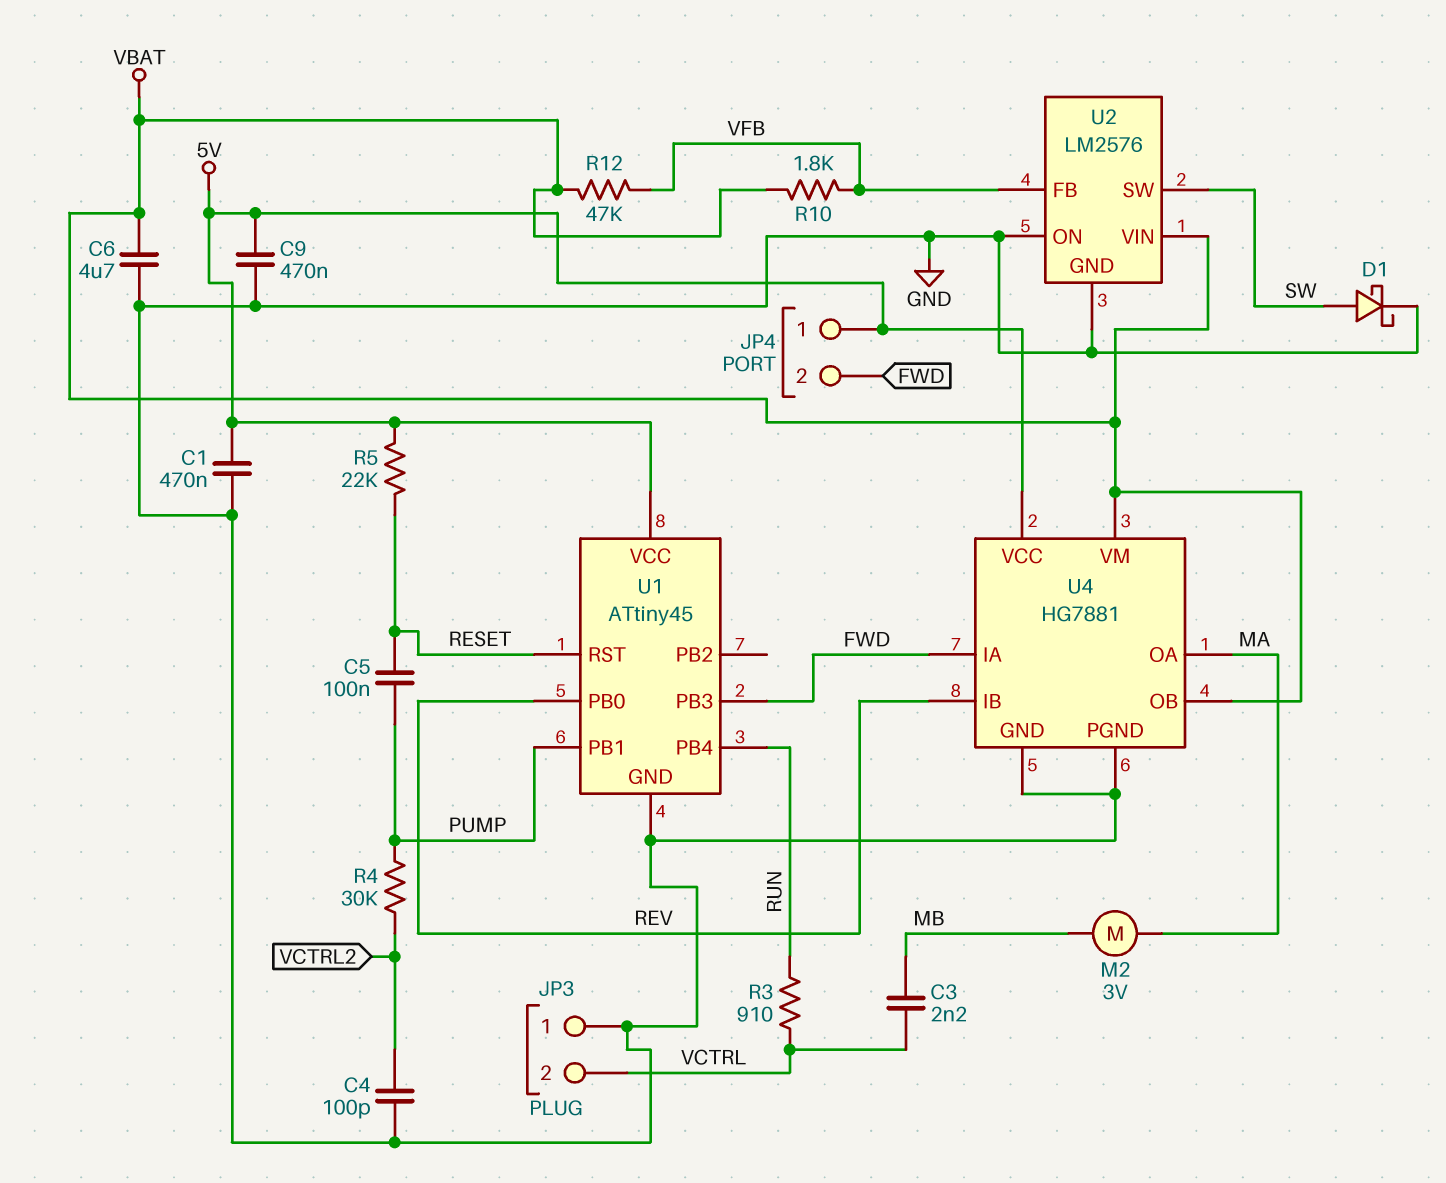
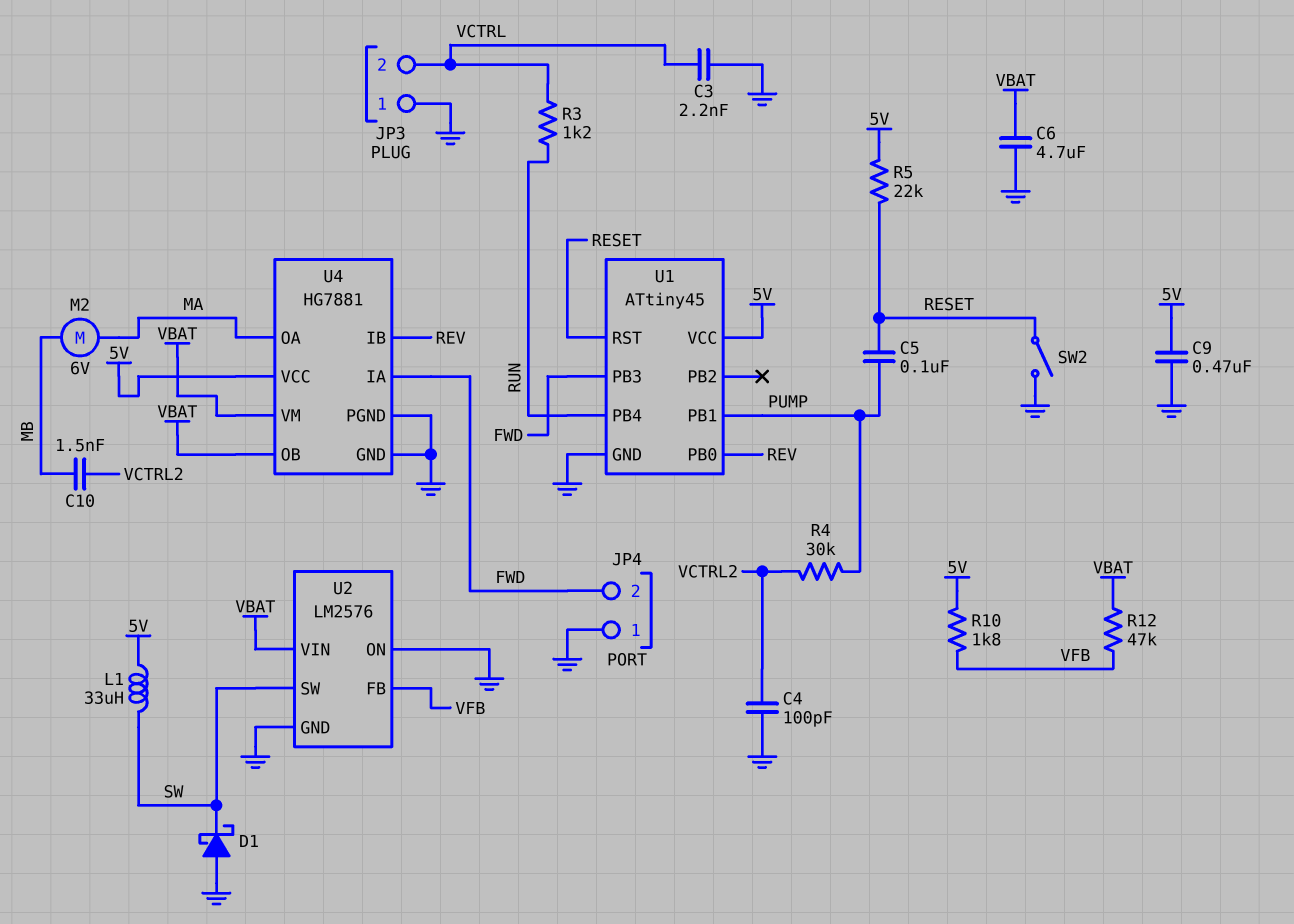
C1: 470nF (5V, GND) -> none
C3: 2.2nF (MB, VCTRL) -> 2.2nF (GND, VCTRL)
C10: none -> 1.5nF (MB, VCTRL2)
D1: schottky (A SW, K GND) -> schottky (A GND, K SW)
JP4 pin 1: 5V -> GND
L1: none -> 33uH (5V, SW)
M2: motor 3V (MA, MB) -> motor 6V (MA, MB)
R3: 910 (RUN, VCTRL) -> 1.2k (RUN, VCTRL)
R10: 1.8k (VBAT, VFB) -> 1.8k (5V, VFB)
SW2: none -> switch (GND, RESET)

